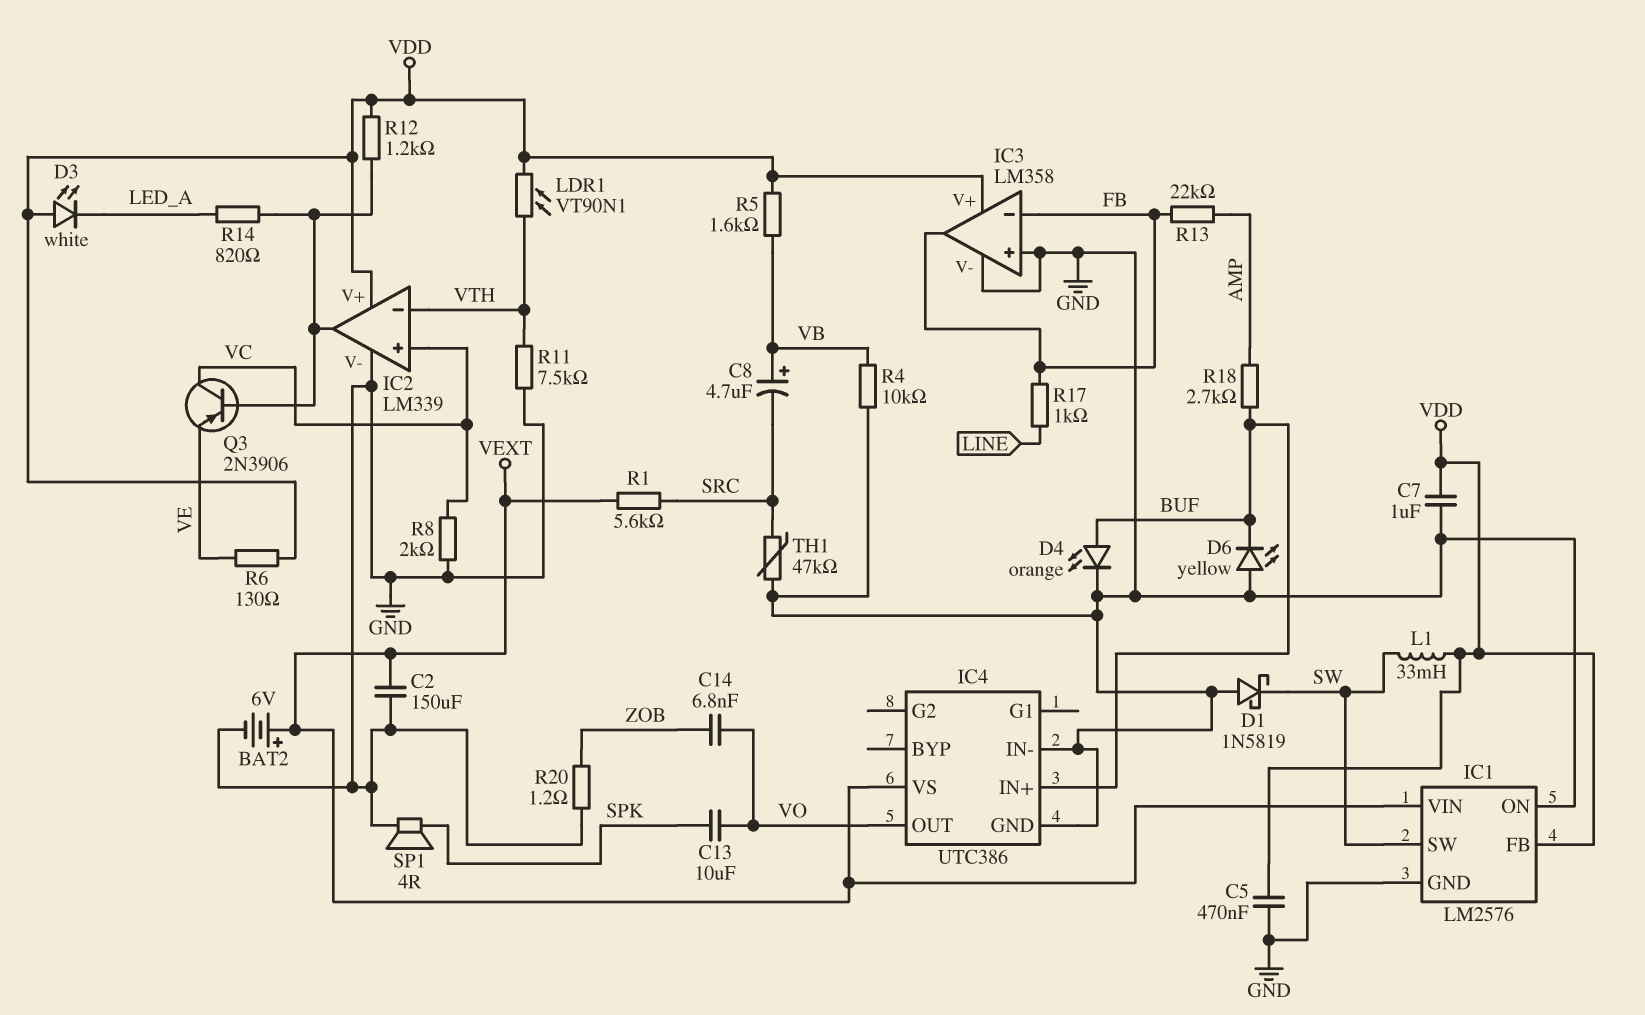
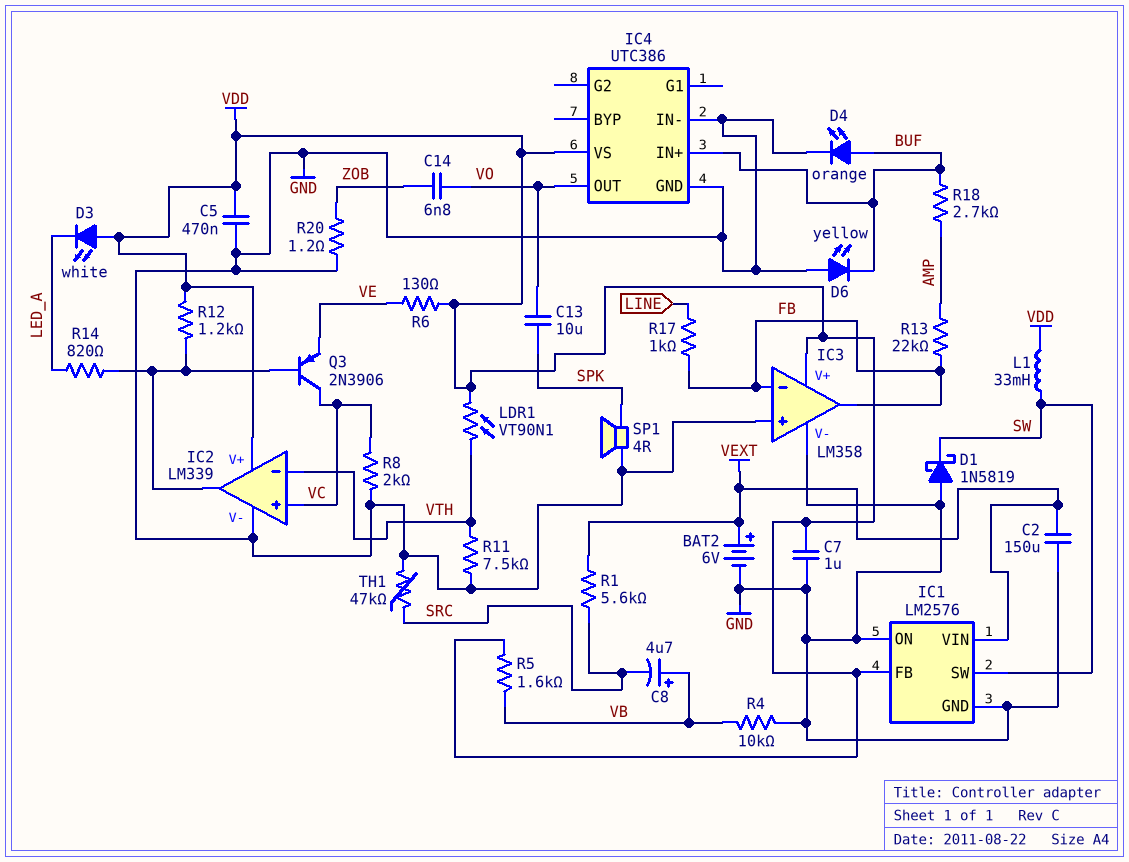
IC4 pin VS: VEXT -> VDD

